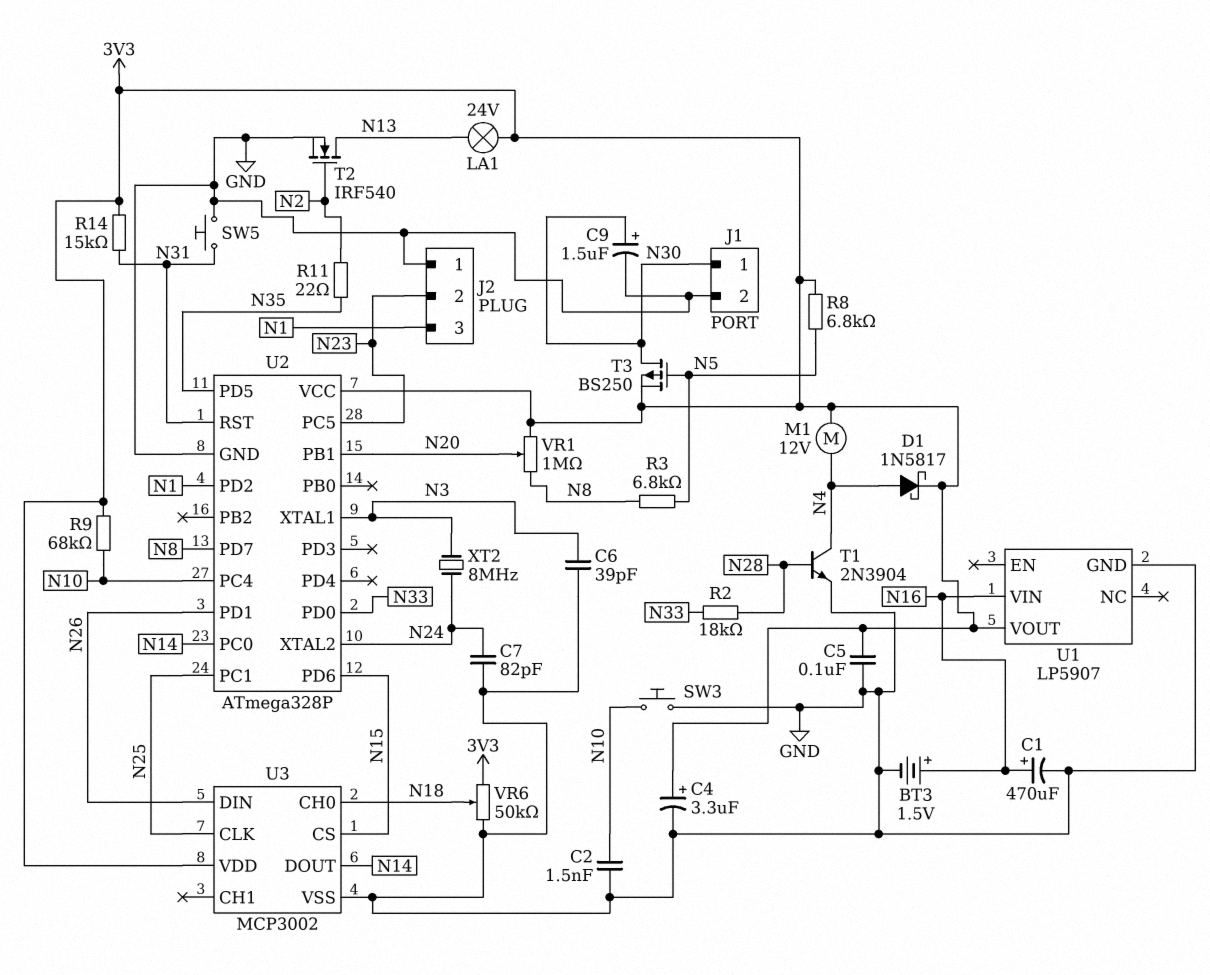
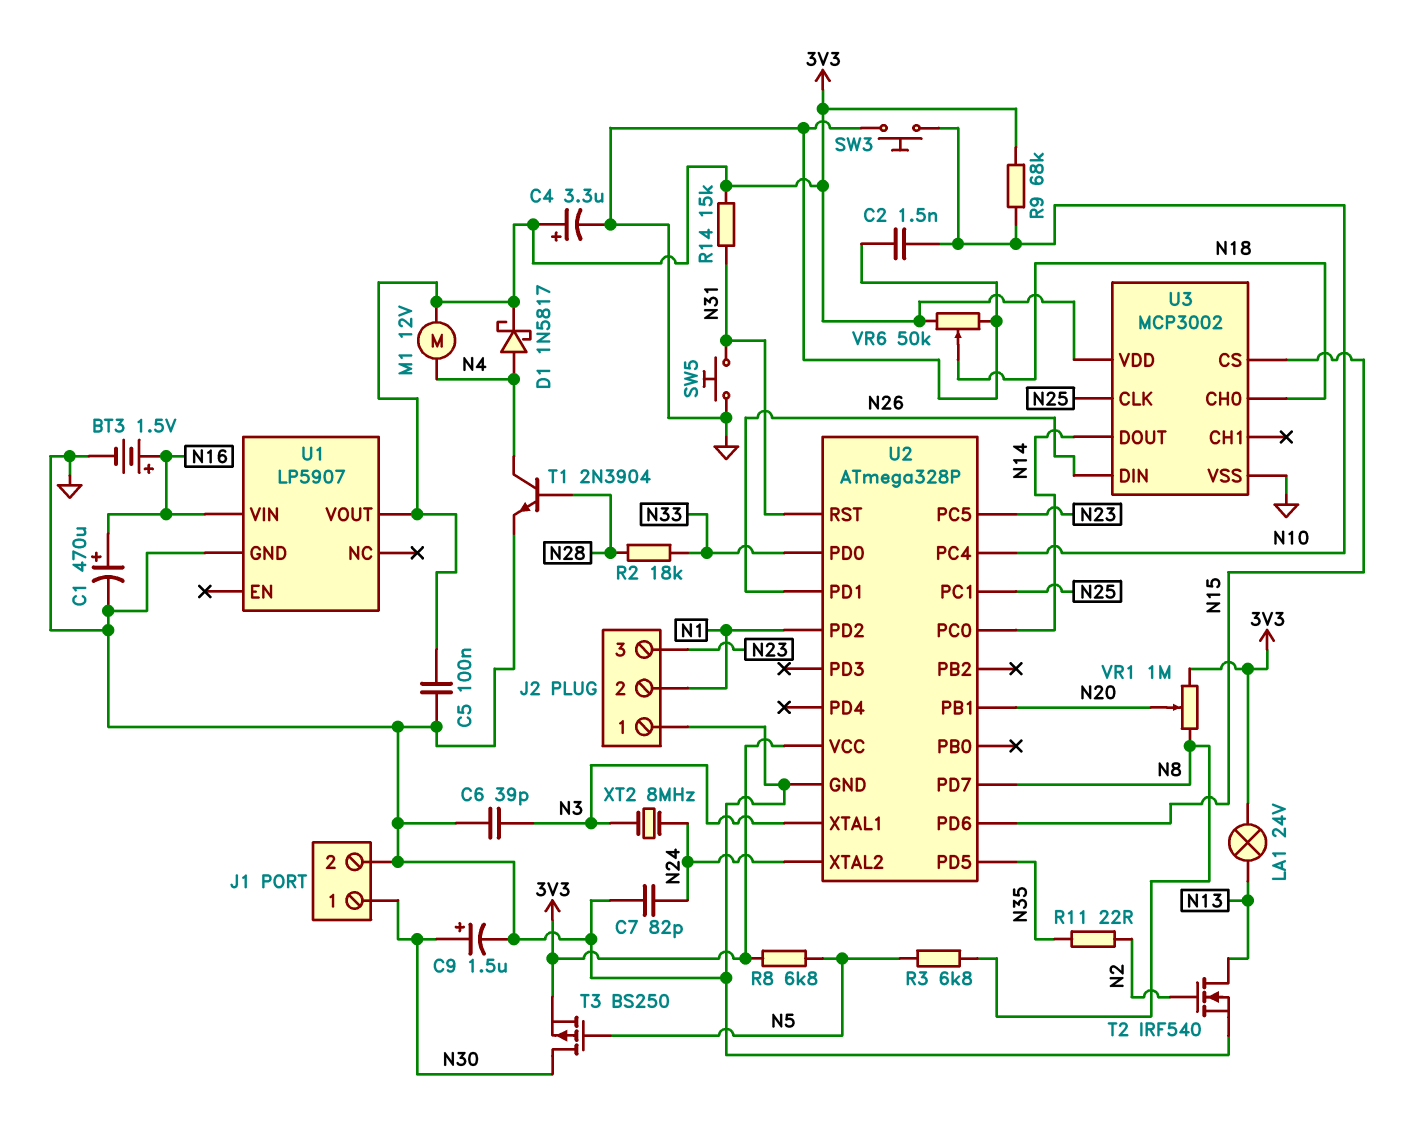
J2 pin 2: N23 -> N1
J2 pin 3: N1 -> N23

